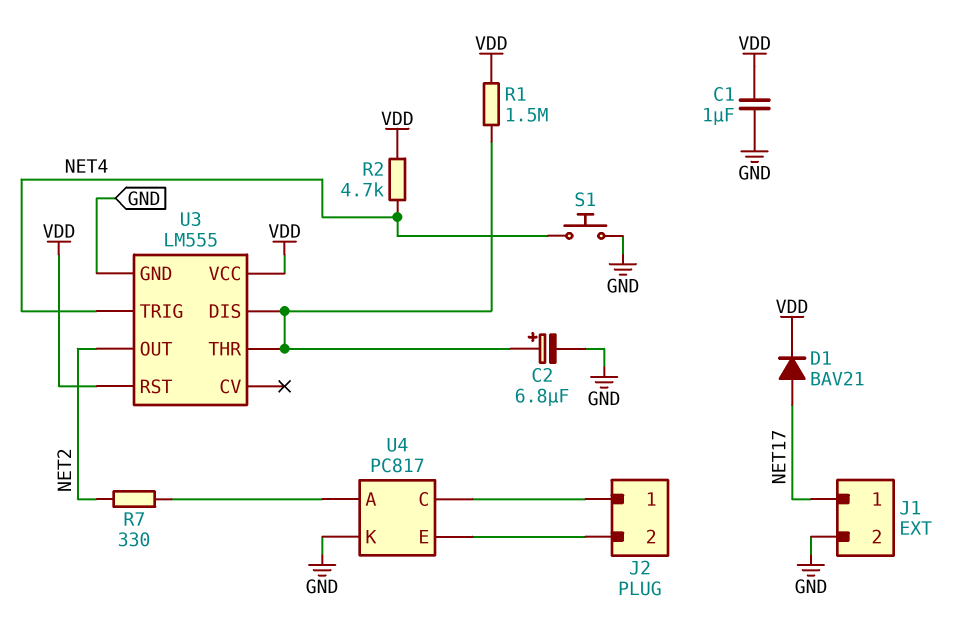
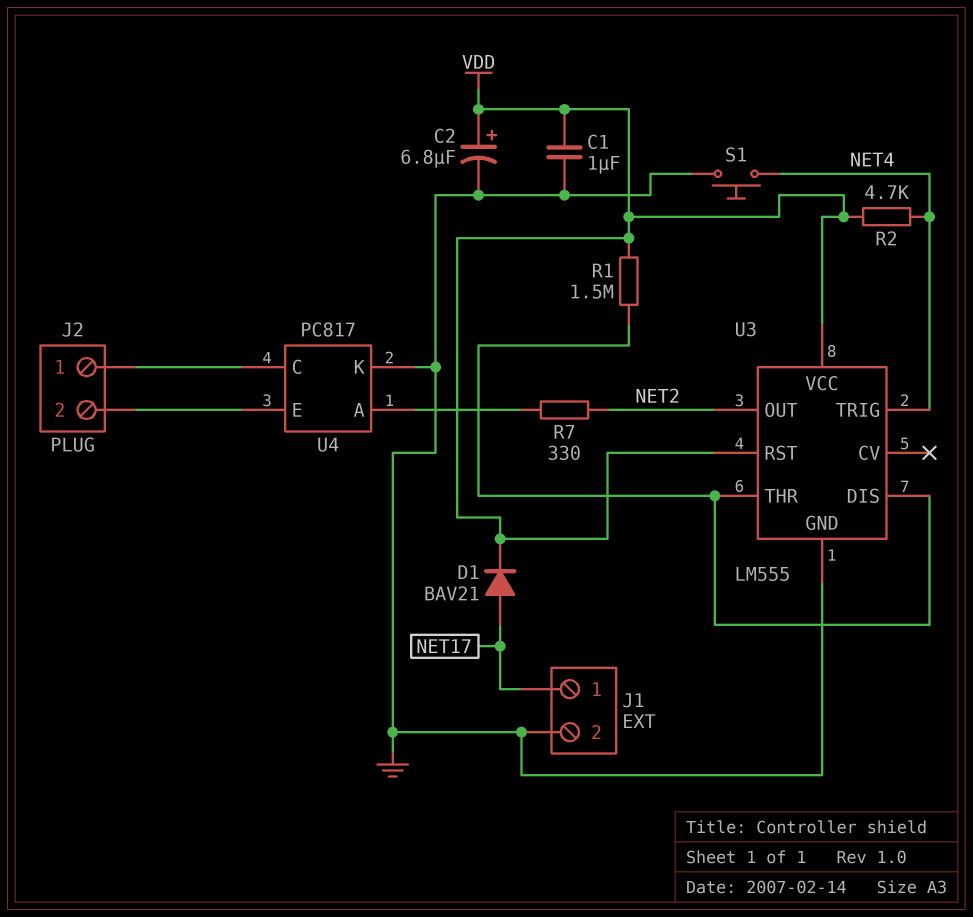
C2: 6.8uF (plus U3/DIS, minus GND) -> 6.8uF (plus VDD, minus GND)

